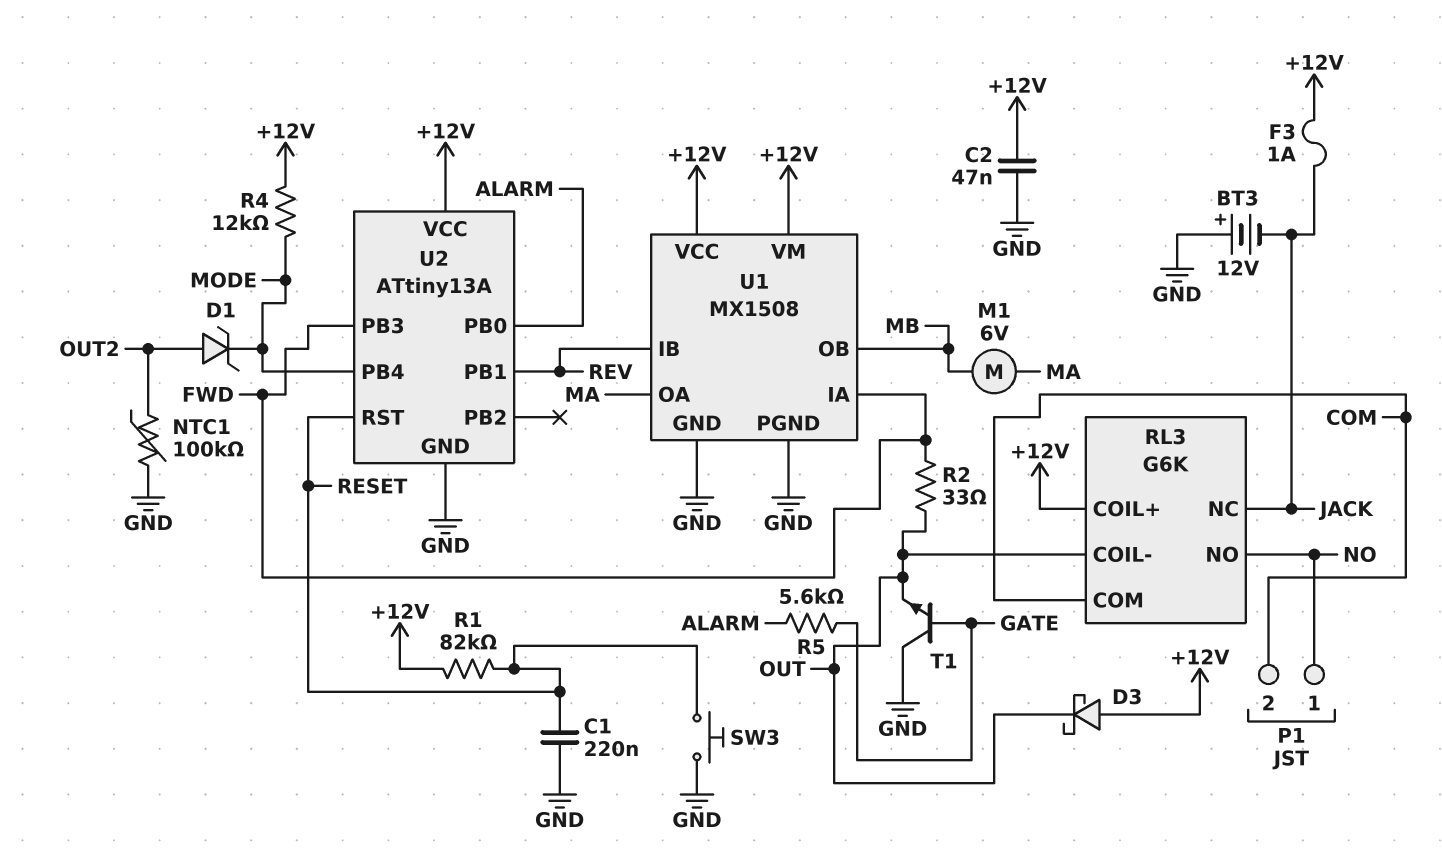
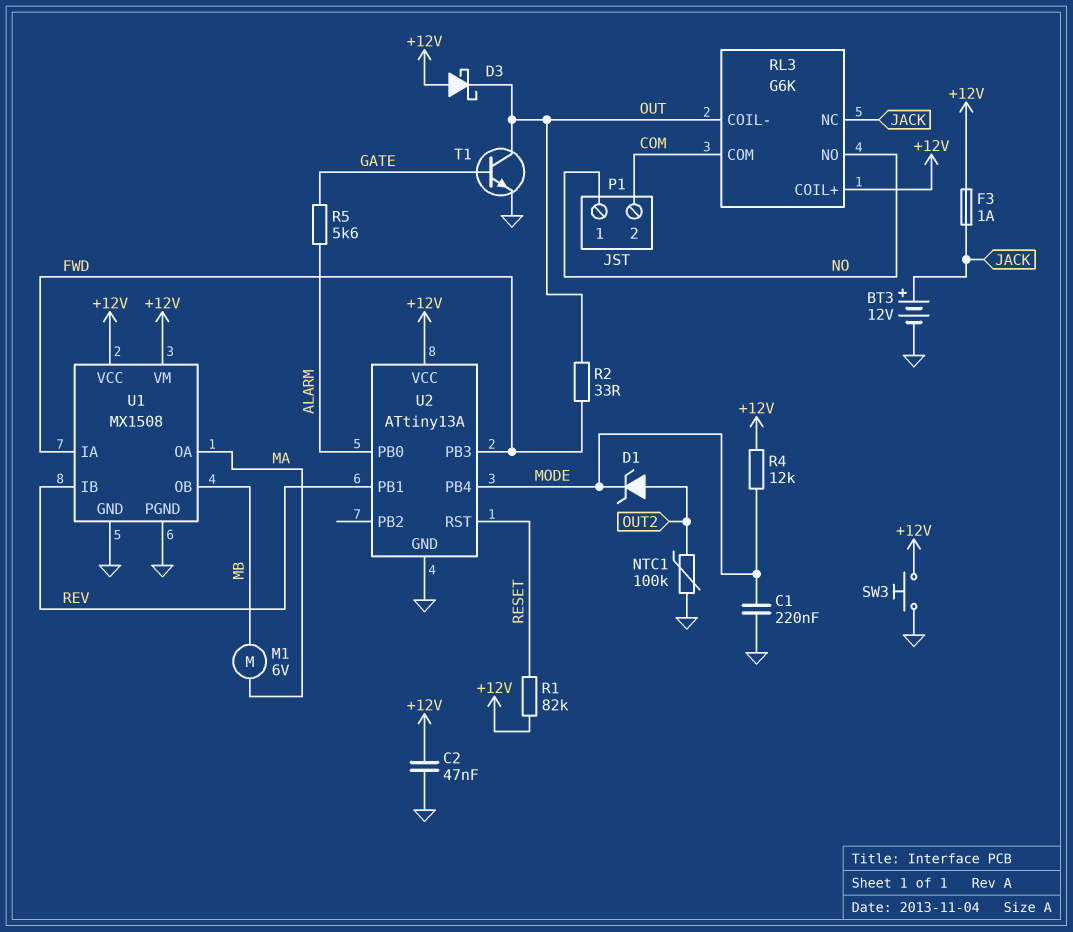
BT3: 12V (plus GND, minus JACK) -> 12V (plus JACK, minus GND)
C1: 220nF (GND, RESET) -> 220nF (GND, MODE)
SW3: button (GND, RESET) -> button (+12V, GND)
T1: NPN (B GATE, C GND, E OUT) -> NPN (B GATE, C OUT, E GND)

